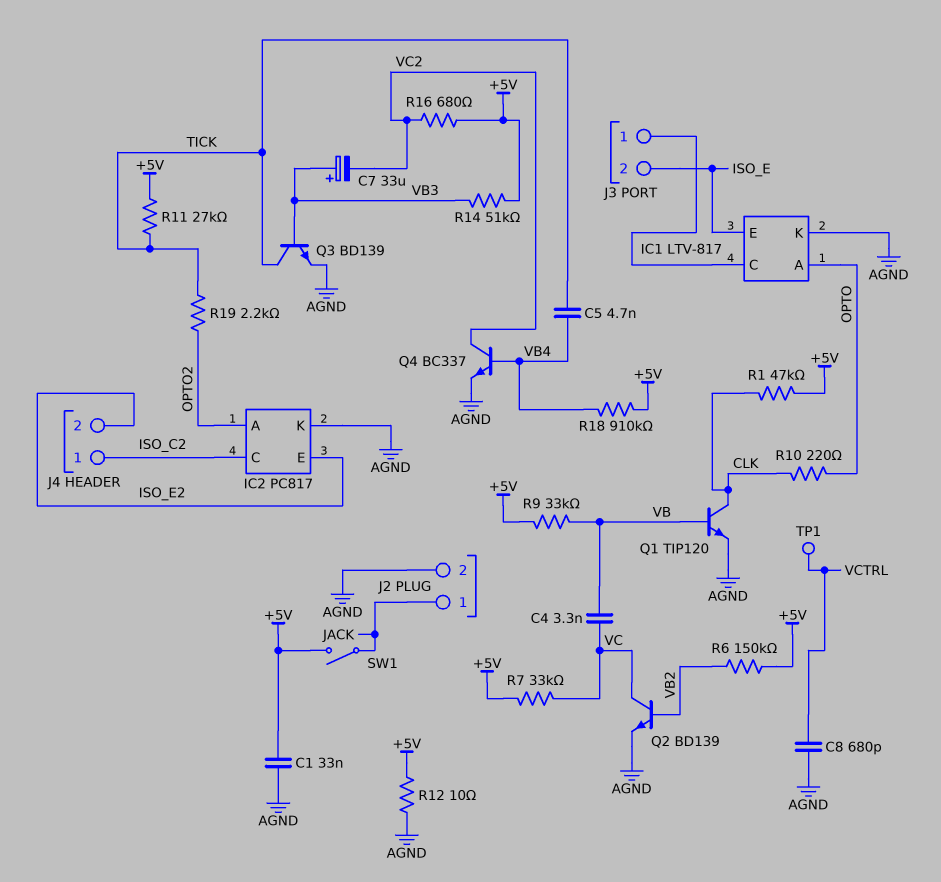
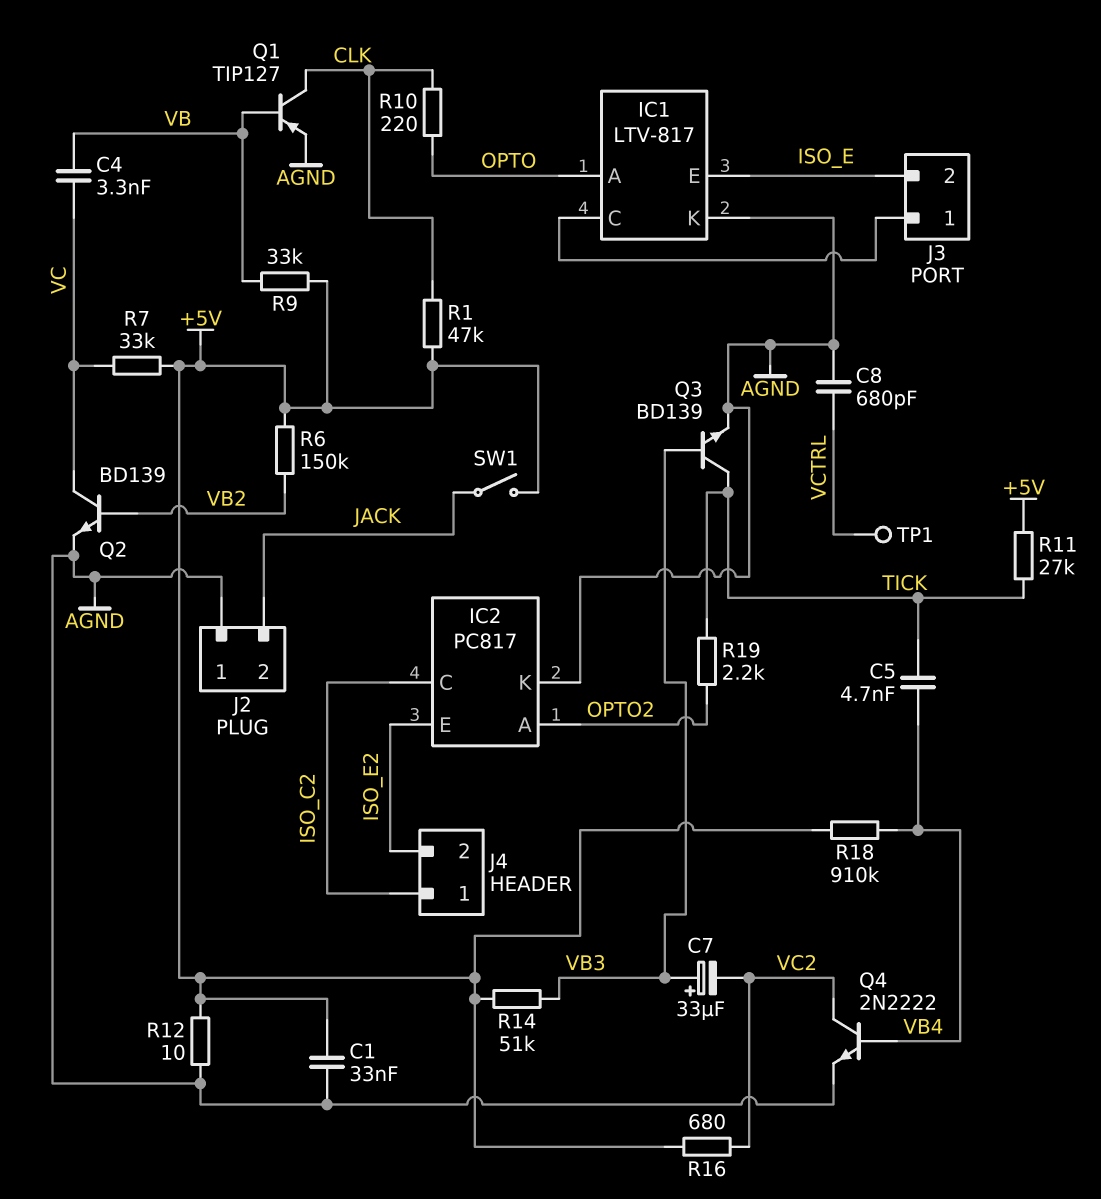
J2 pin 1: JACK -> AGND
J2 pin 2: AGND -> JACK
Q1: NPN TIP120 (B VB, C CLK, E AGND) -> PNP TIP127 (B VB, C CLK, E AGND)
Q4: NPN BC337 (B VB4, C VC2, E AGND) -> NPN 2N2222 (B VB4, C VC2, E AGND)

